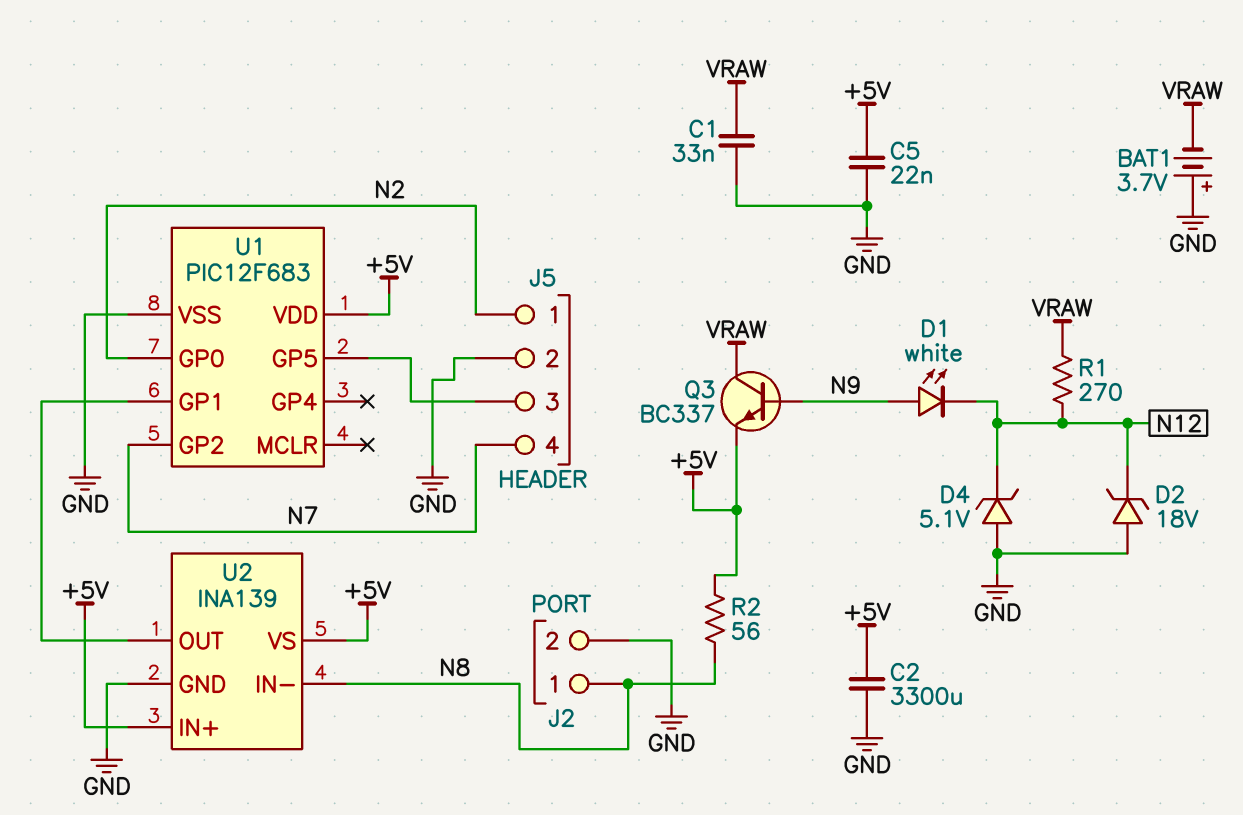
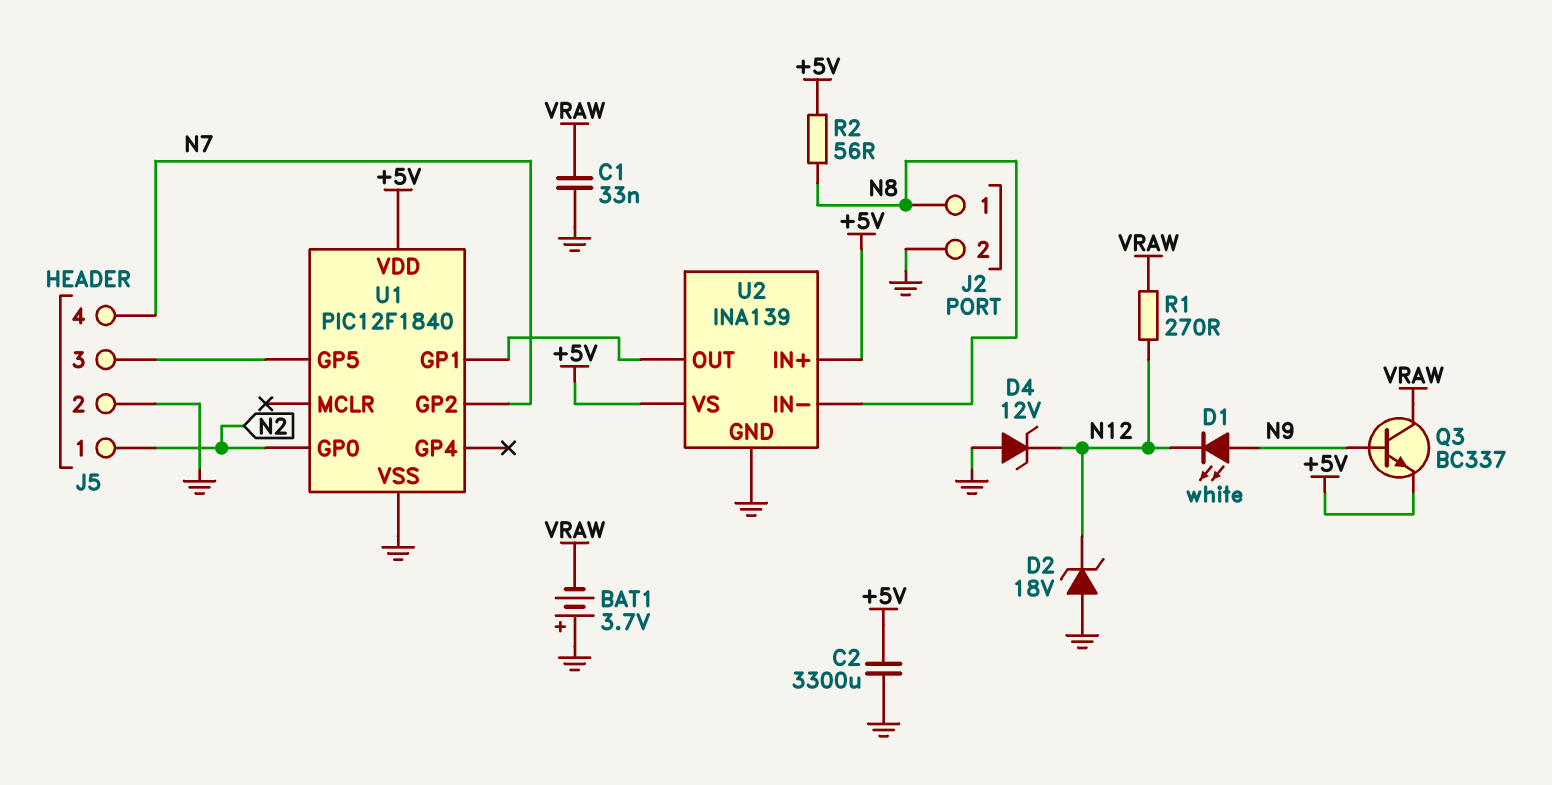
C5: 22nF (+5V, GND) -> none
D4: zener 5.1V (A GND, K N12) -> zener 12V (A GND, K N12)
U1: PIC12F683 -> PIC12F1840

